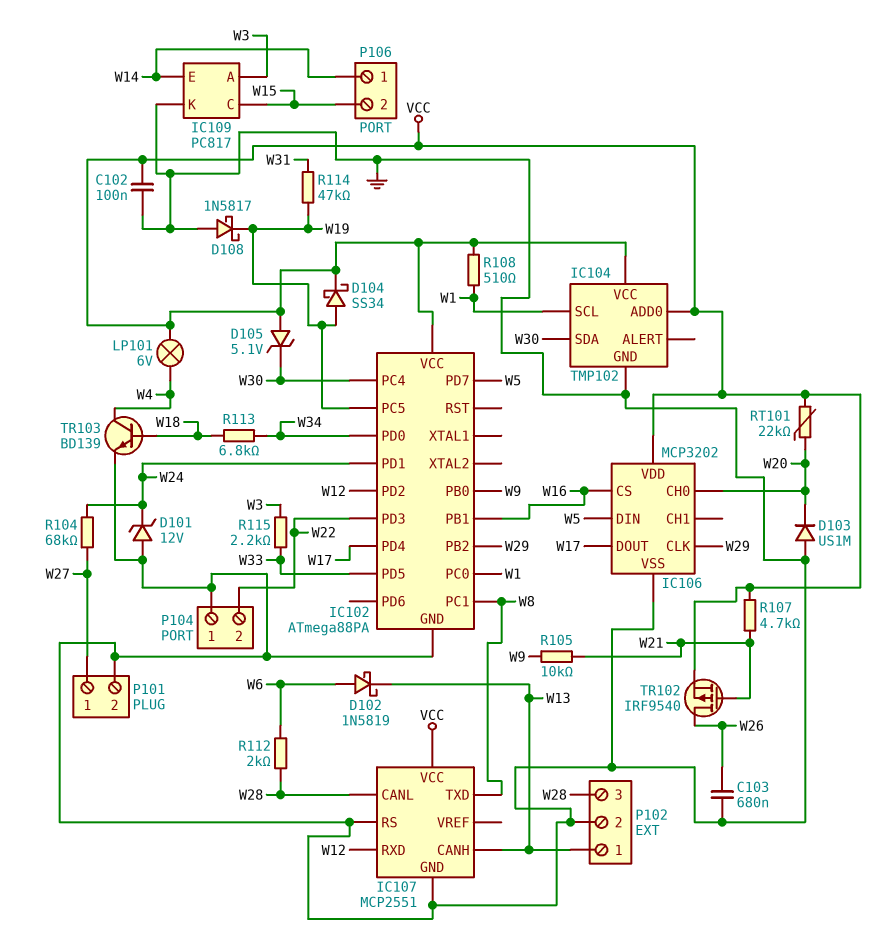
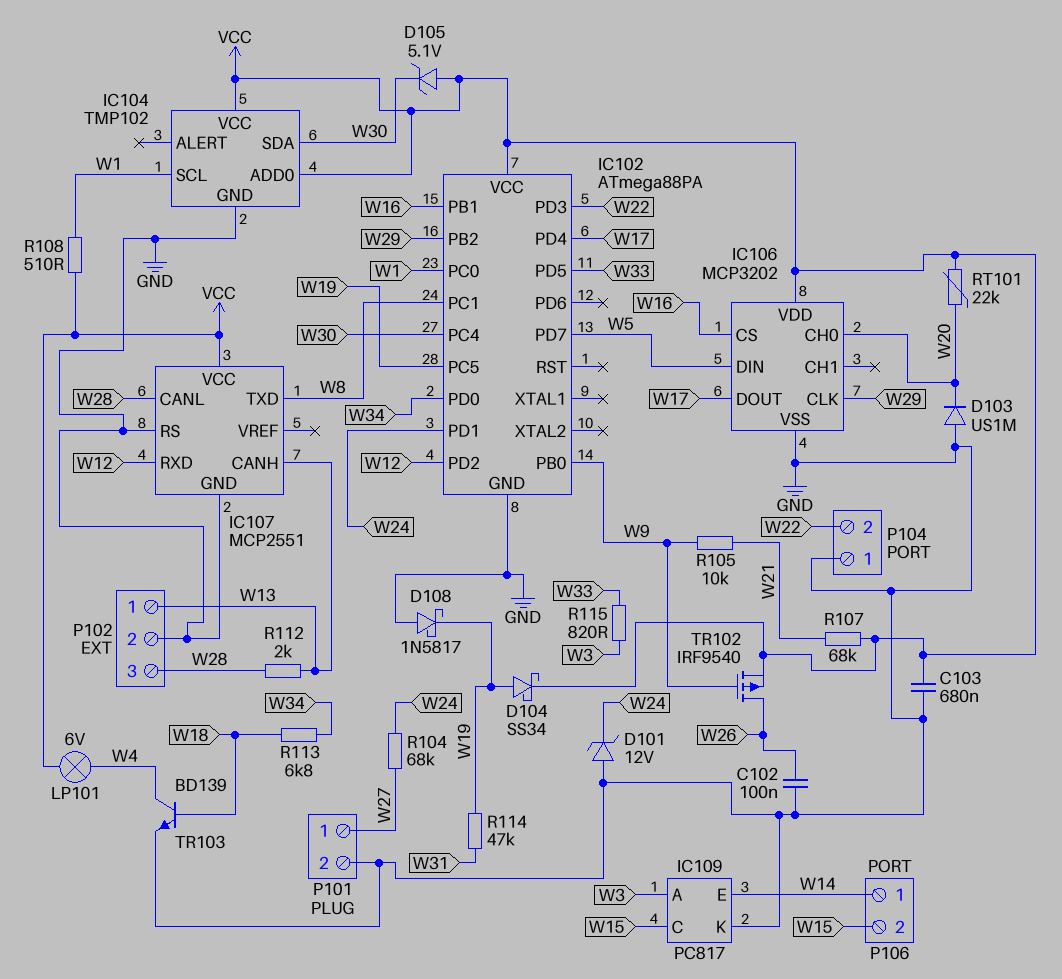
C102: 100nF (GND, VCC) -> 100nF (GND, W26)
C103: 680nF (GND, W26) -> 680nF (GND, VCC)
D102: schottky 1N5819 (A W6, K W13) -> none
R107: 4.7k (VCC, W21) -> 68k (VCC, W21)
R112: 2k (W6, W28) -> 2k (W13, W28)
R115: 2.2k (W3, W33) -> 820 (W3, W33)
TR102: PMOS IRF9540 (G W21, D W26, S VCC) -> PMOS IRF9540 (G W9, D W26, S VCC)

